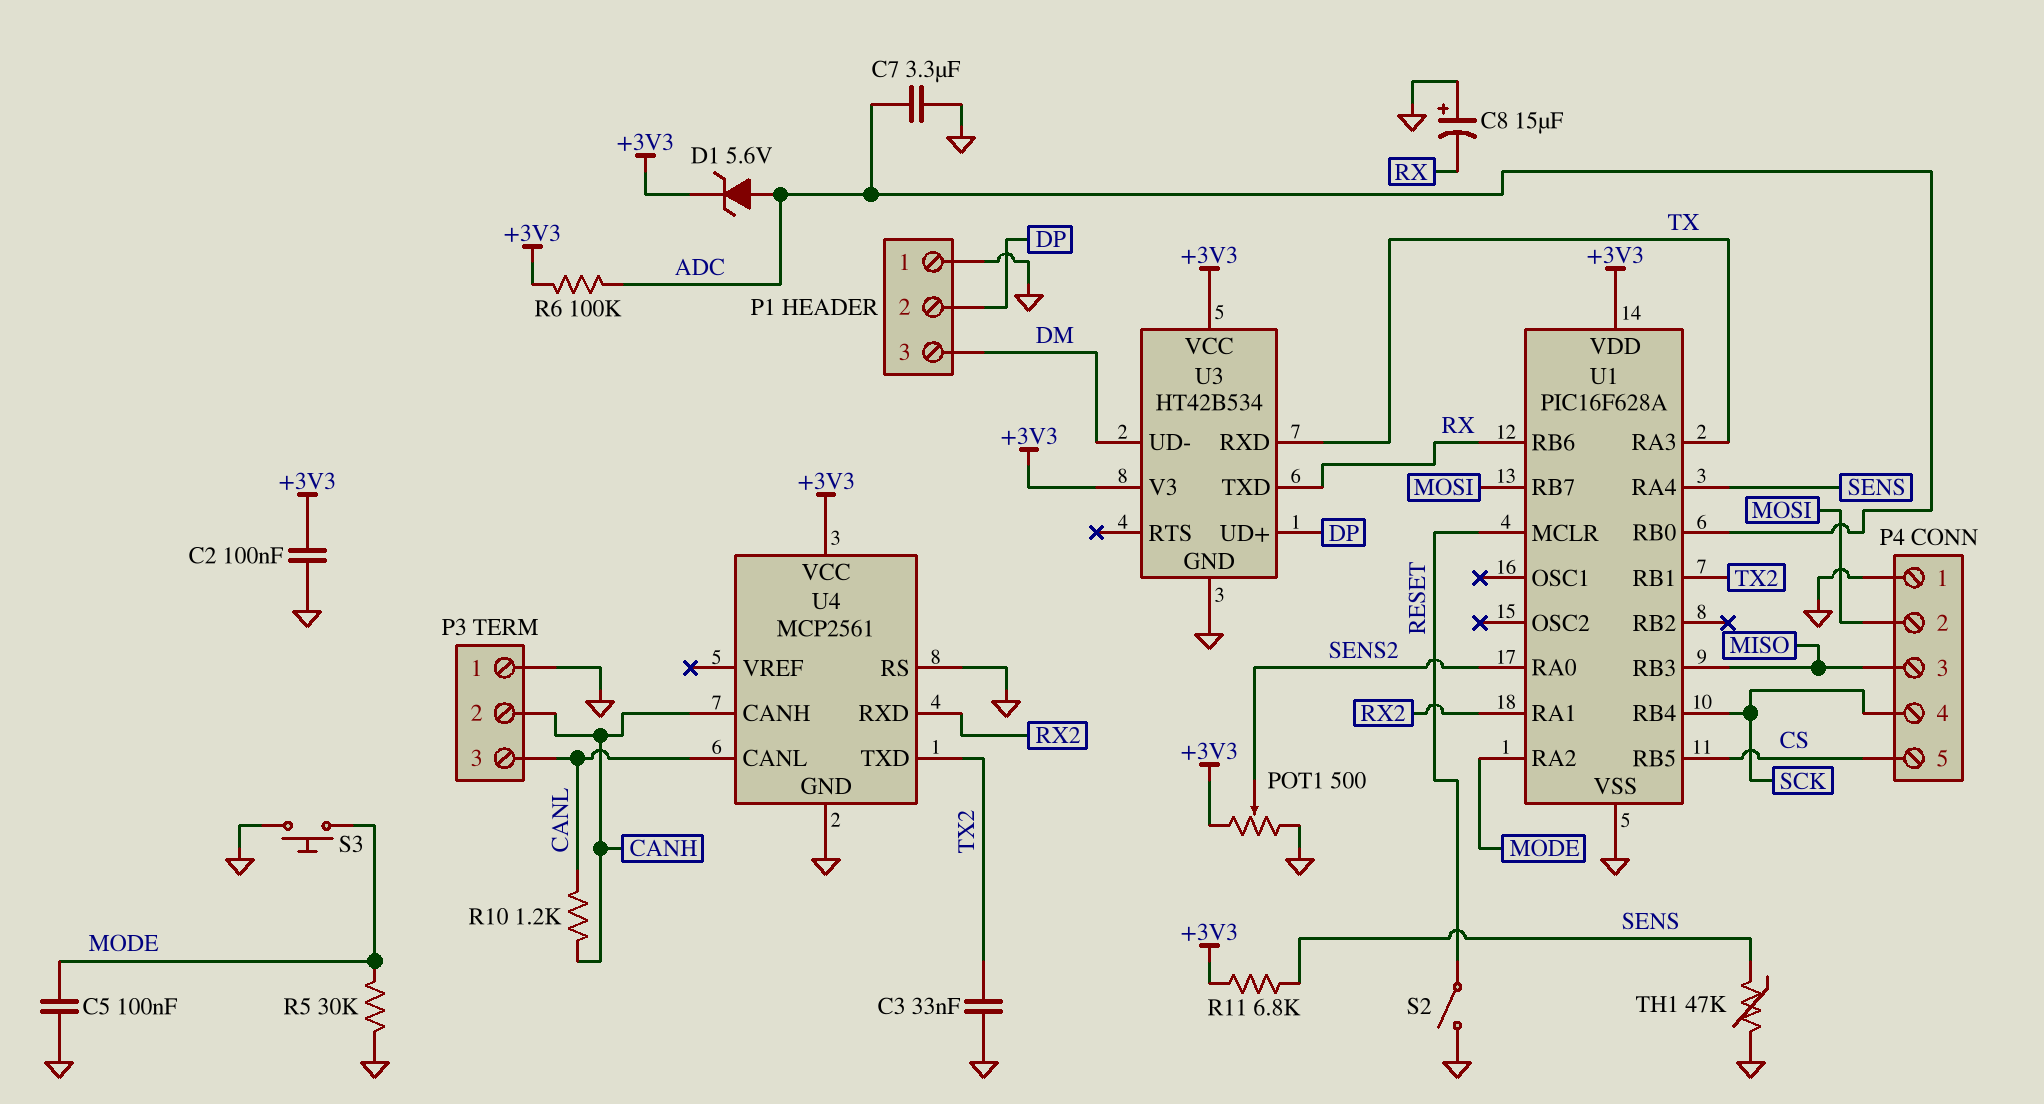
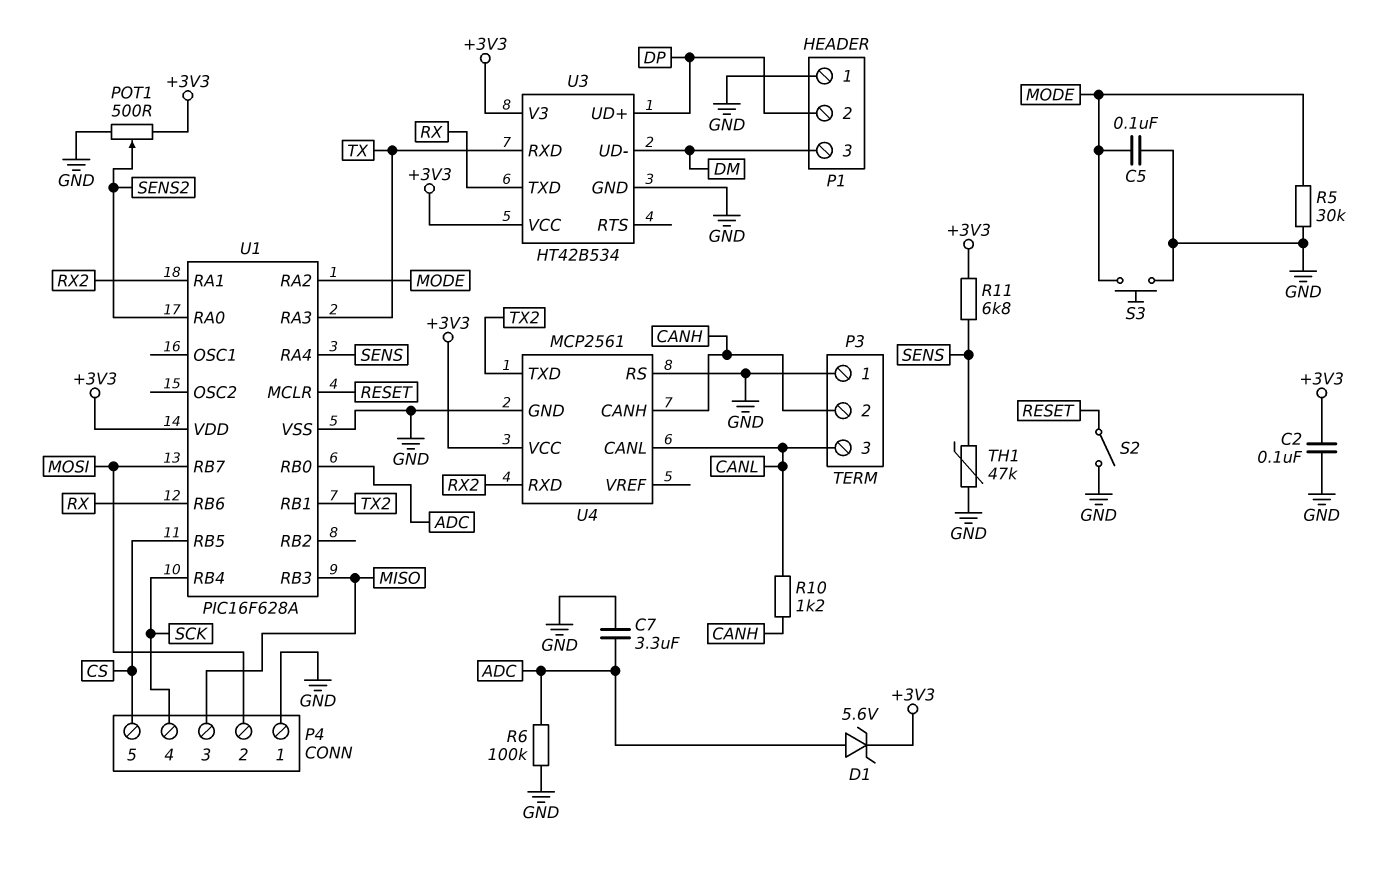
C3: 33nF (GND, TX2) -> none
C8: 15uF (plus GND, minus RX) -> none
R6: 100k (+3V3, ADC) -> 100k (ADC, GND)

